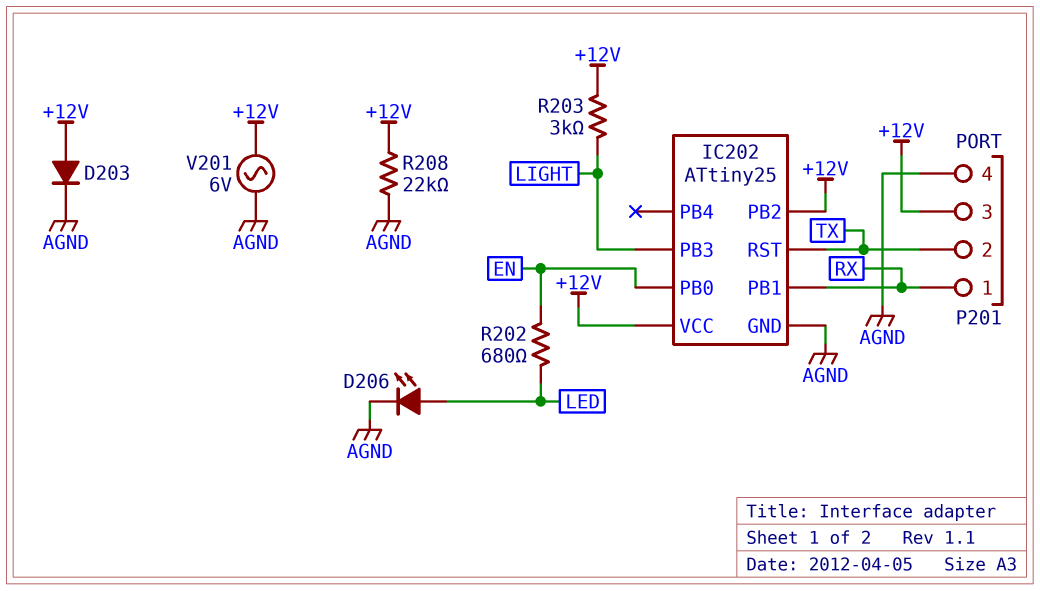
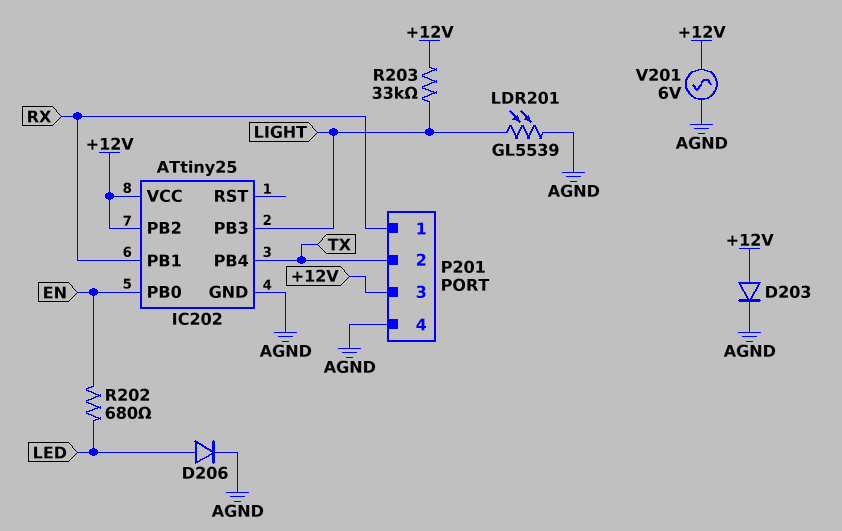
D206: LED (A LED, K AGND) -> diode (A LED, K AGND)
IC202 pin PB4: none -> TX
IC202 pin RST: TX -> none
LDR201: none -> GL5539 (AGND, LIGHT)
R203: 3k (+12V, LIGHT) -> 33k (+12V, LIGHT)
R208: 22k (+12V, AGND) -> none

